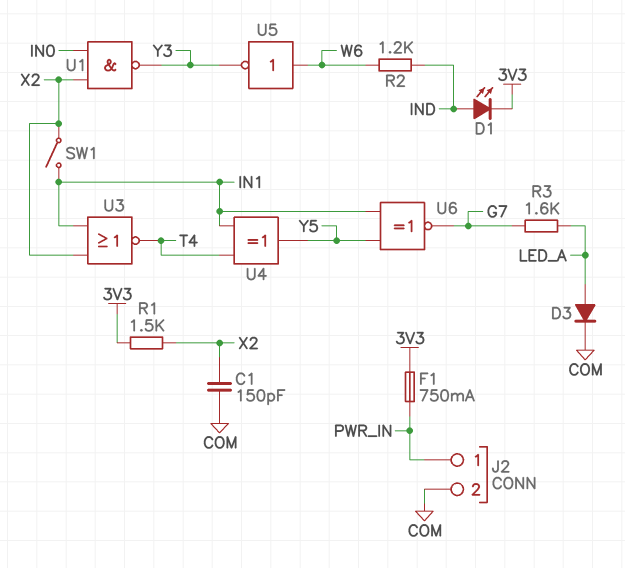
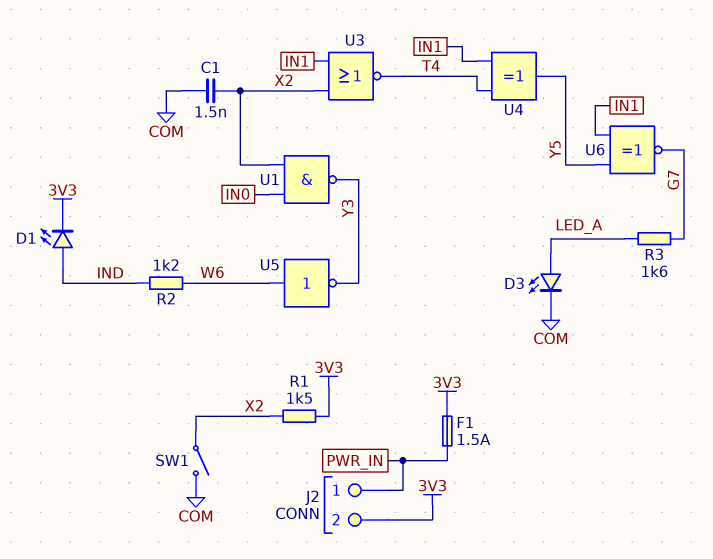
C1: 150pF (COM, X2) -> 1.5nF (COM, X2)
D3: diode (A LED_A, K COM) -> LED (A LED_A, K COM)
F1: 750mA (3V3, PWR_IN) -> 1.5A (3V3, PWR_IN)
J2 pin 2: COM -> 3V3
SW1: switch (IN1, X2) -> switch (COM, X2)

